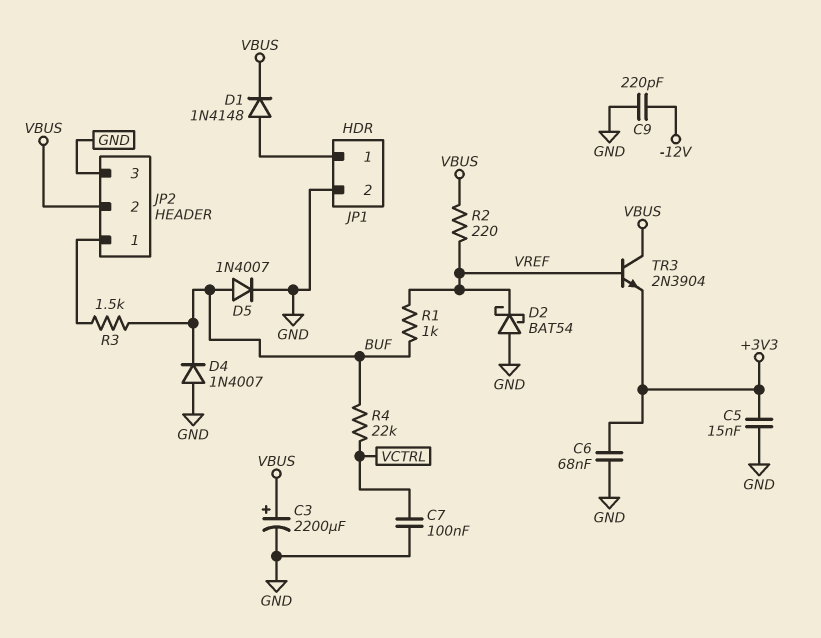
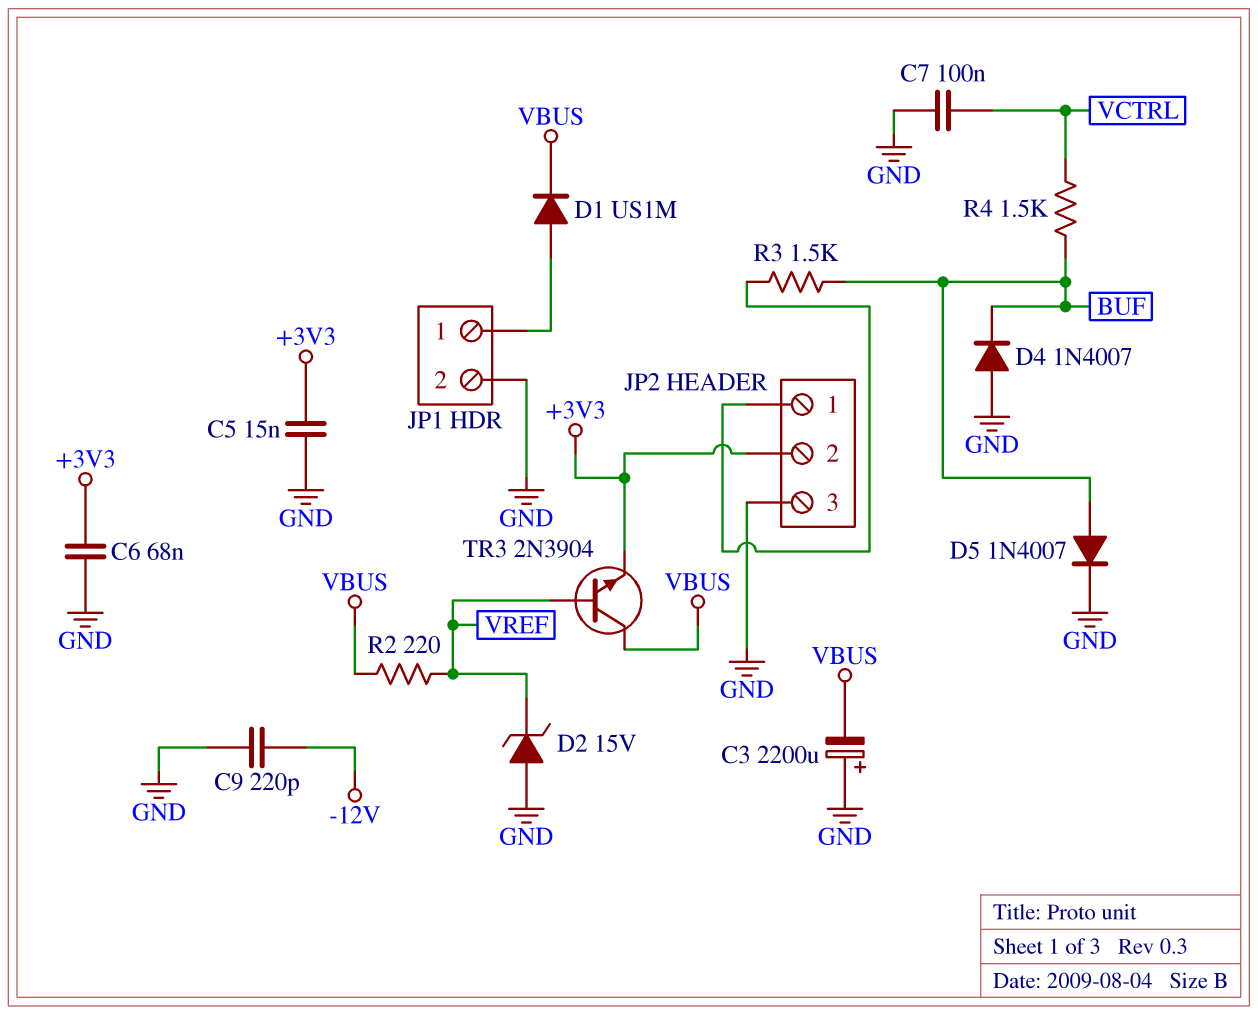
C3: 2200uF (plus VBUS, minus GND) -> 2200uF (plus GND, minus VBUS)
D1: diode 1N4148 (A JP1/1, K VBUS) -> diode US1M (A JP1/1, K VBUS)
D2: schottky BAT54 (A GND, K VREF) -> zener 15V (A GND, K VREF)
JP2 pin 2: VBUS -> +3V3
R1: 1k (BUF, VREF) -> none
R4: 22k (BUF, VCTRL) -> 1.5k (BUF, VCTRL)

